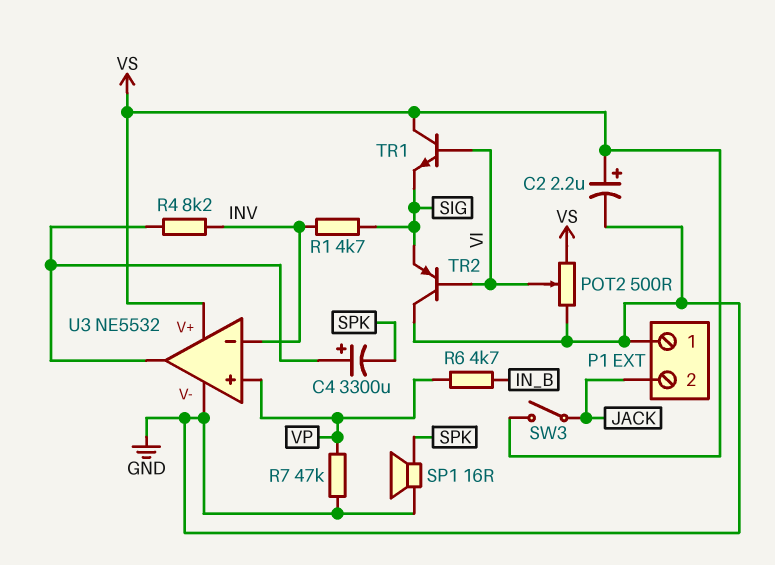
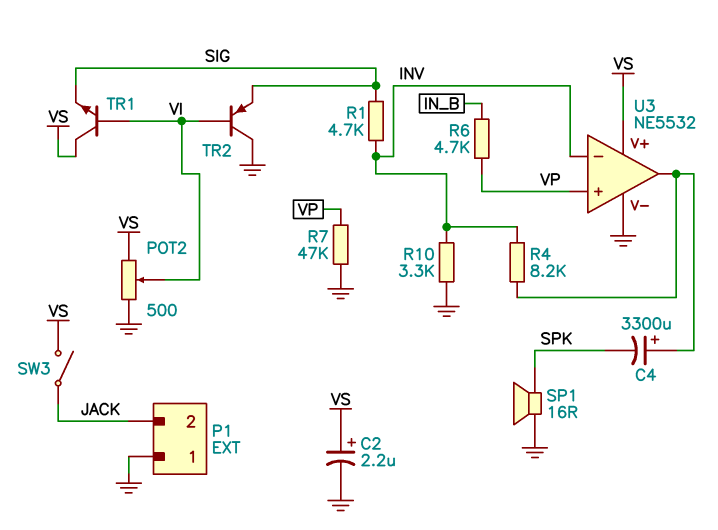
R10: none -> 3.3k (GND, INV)

